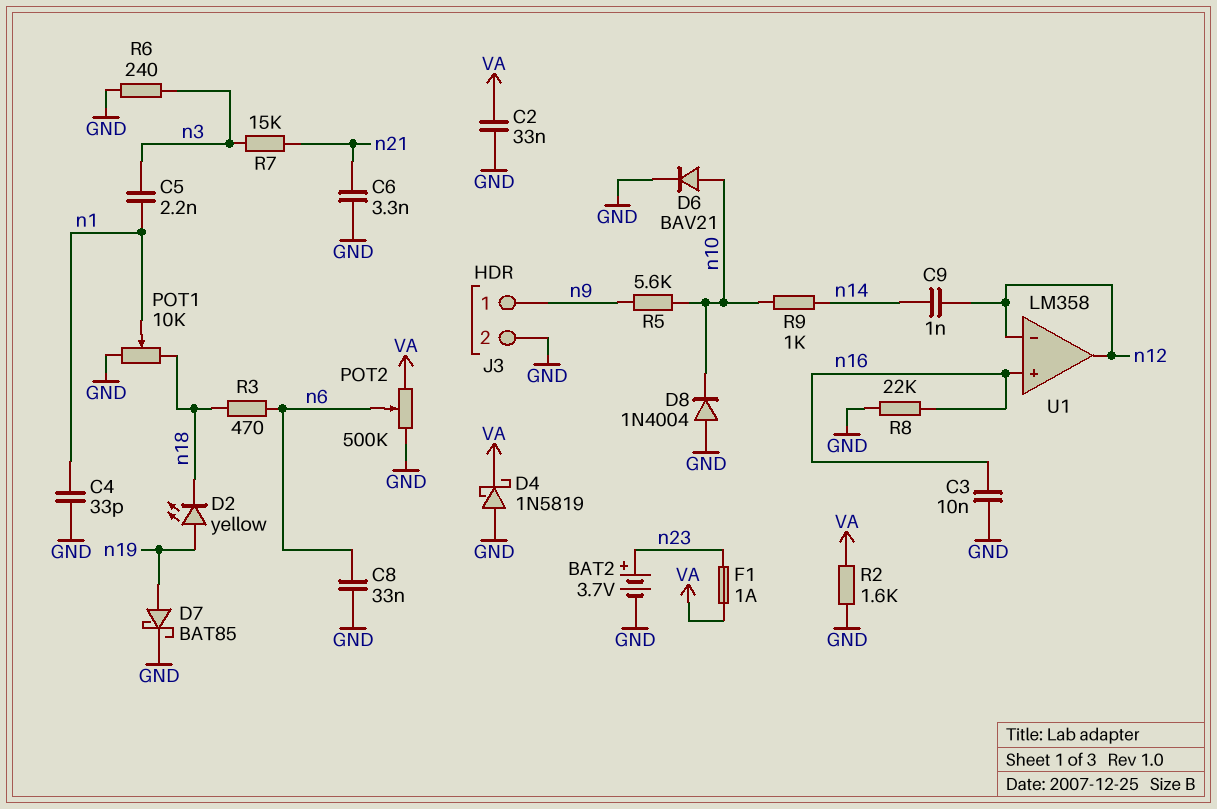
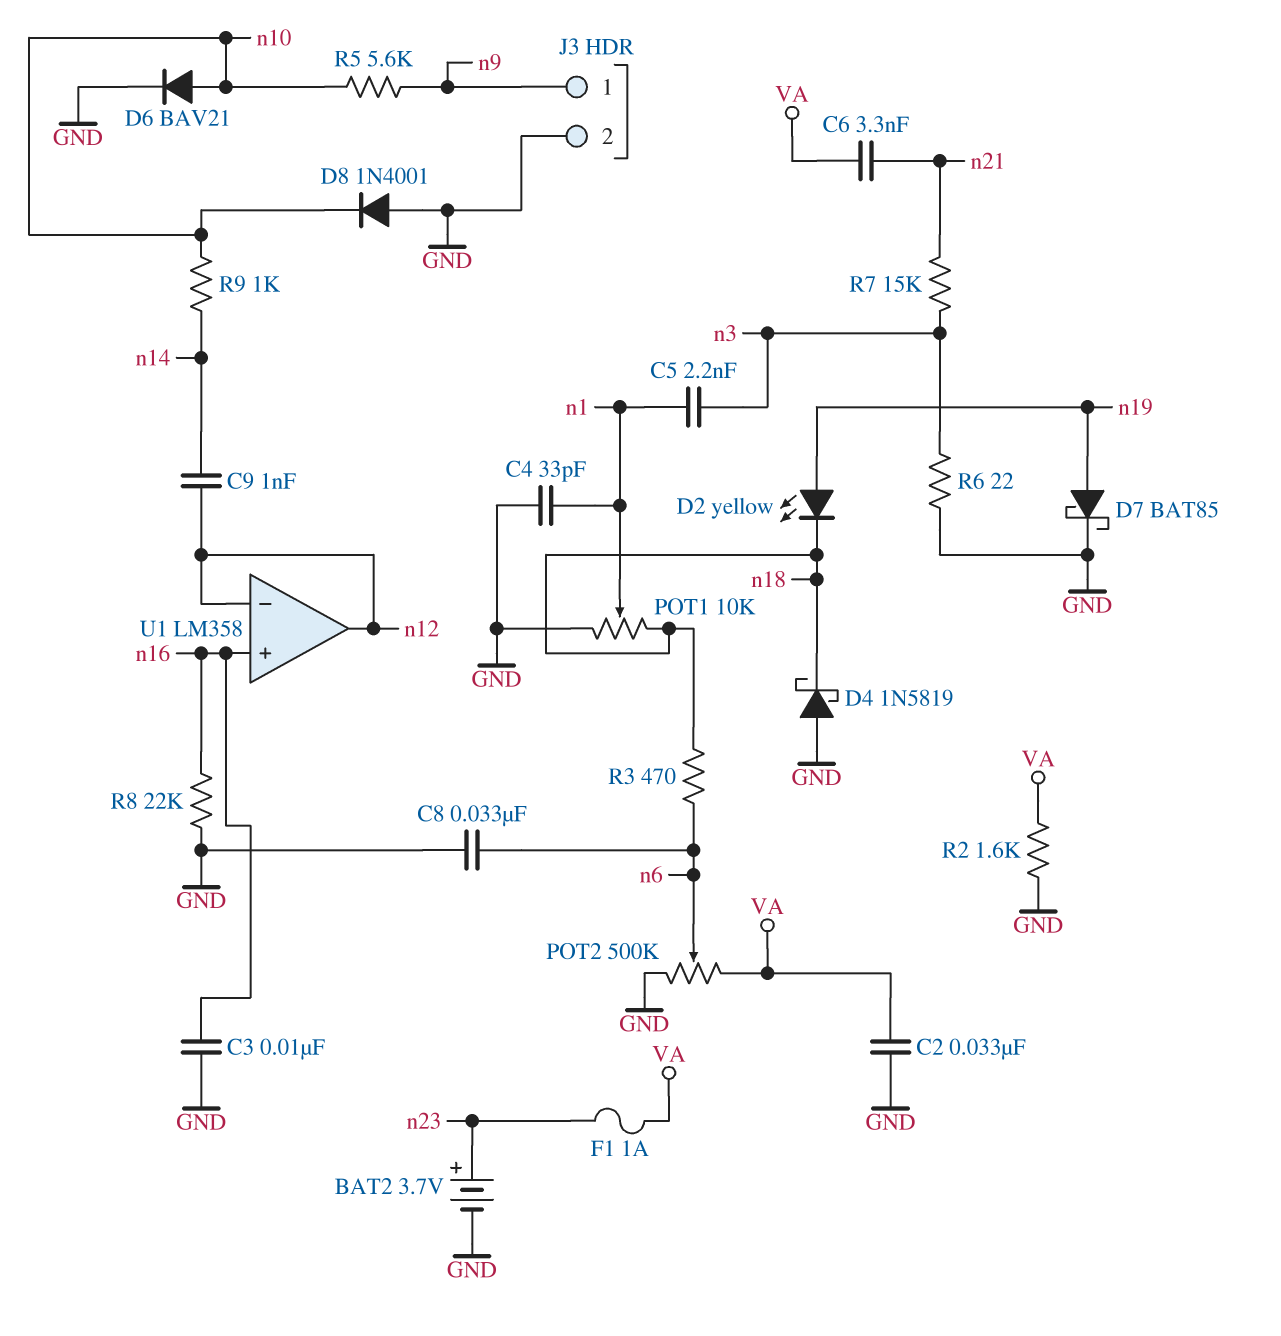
C6: 3.3nF (GND, n21) -> 3.3nF (VA, n21)
D4: schottky 1N5819 (A GND, K VA) -> schottky 1N5819 (A GND, K n18)
D8: diode 1N4004 (A GND, K n10) -> diode 1N4001 (A GND, K n10)
R6: 240 (GND, n3) -> 22 (GND, n3)

